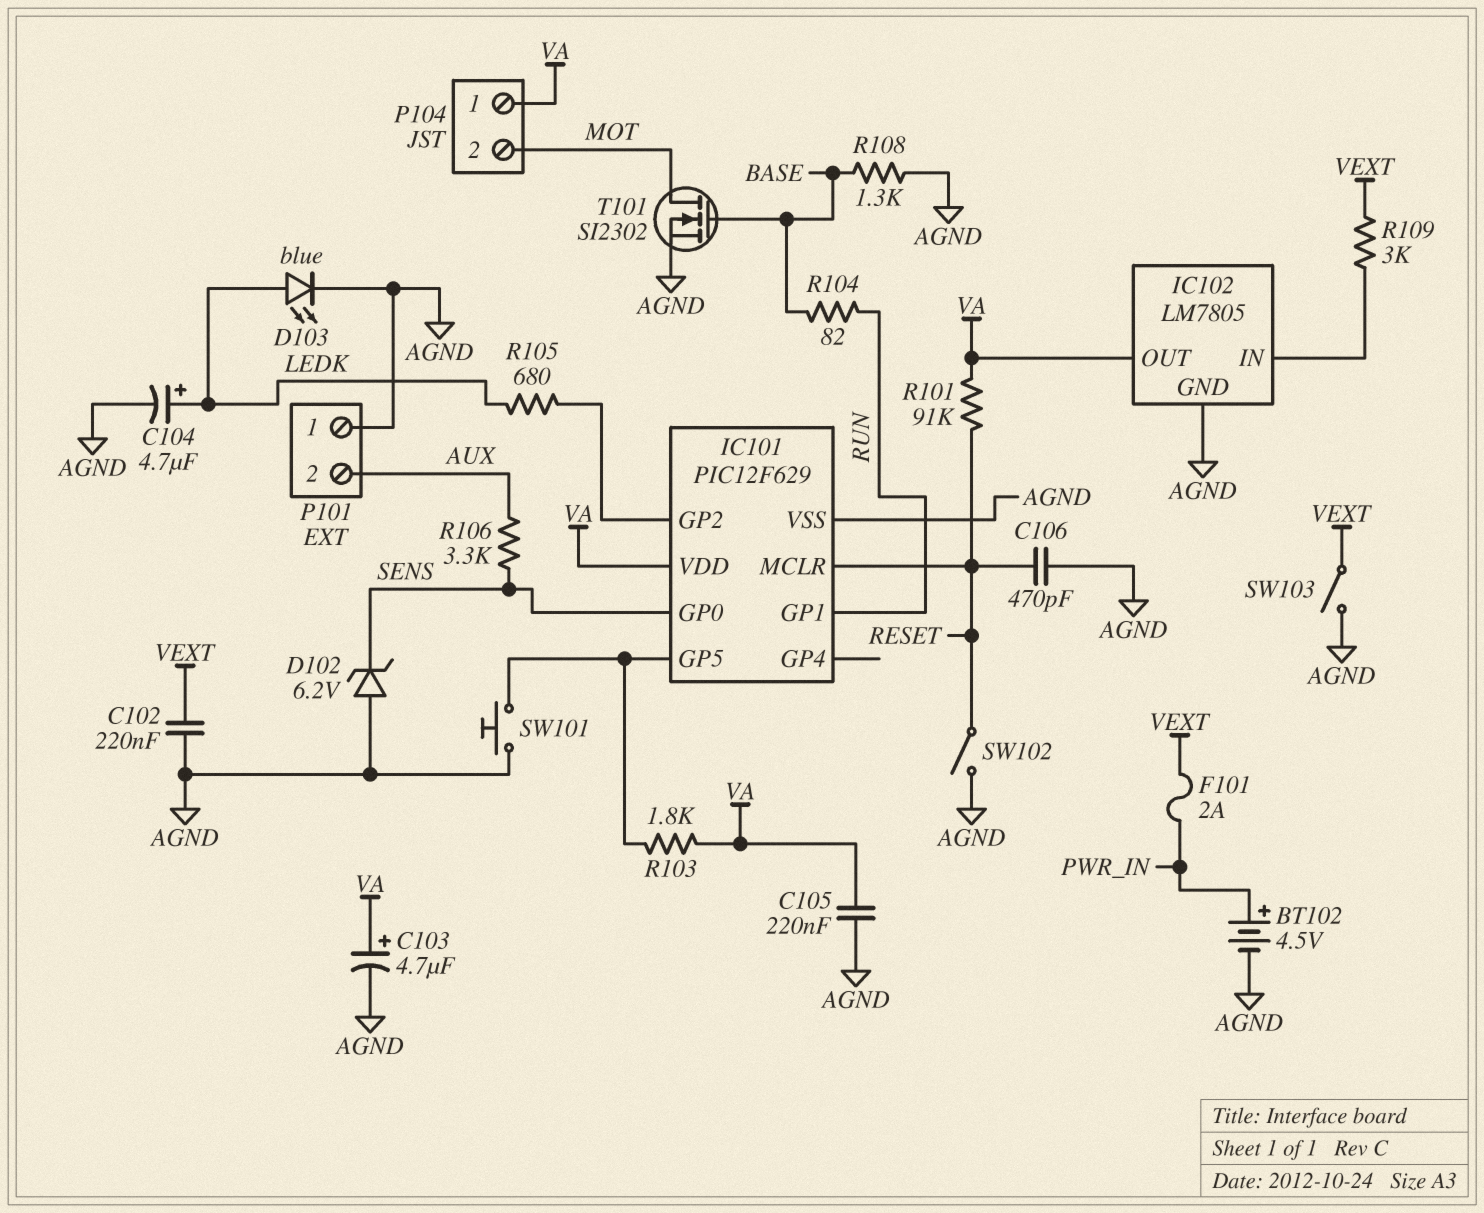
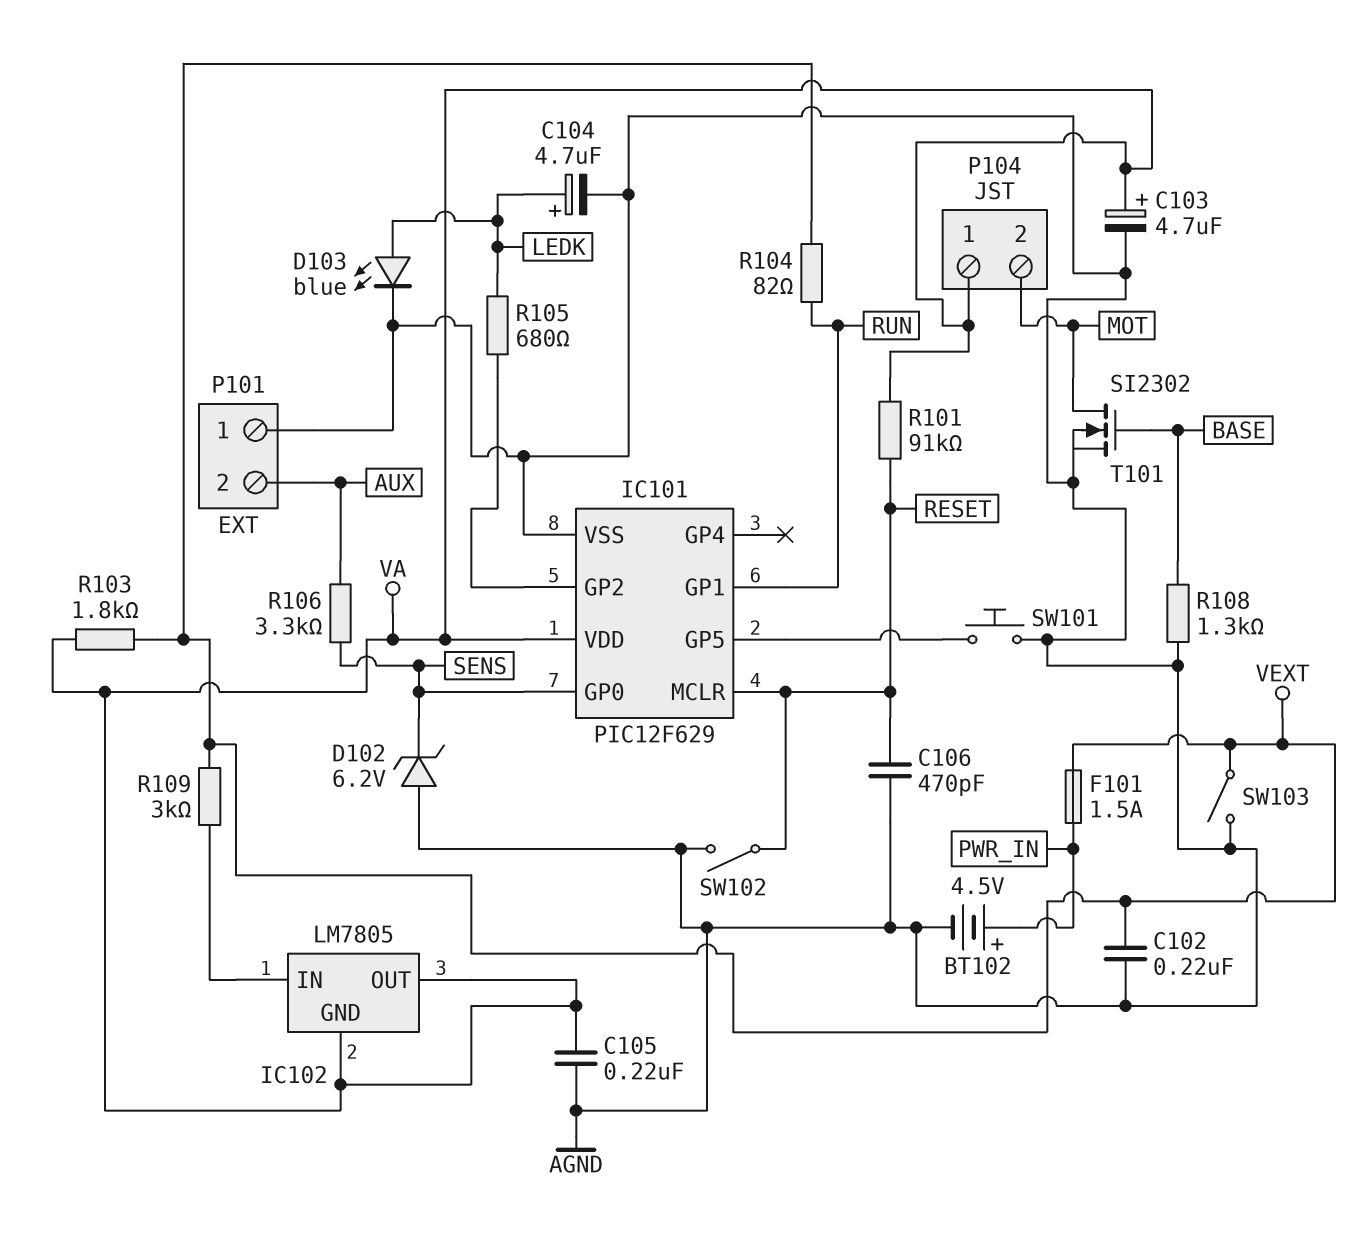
F101: 2A (PWR_IN, VEXT) -> 1.5A (PWR_IN, VEXT)
IC102 pin GND: AGND -> VA
R103: 1.8k (IC101/GP5, VA) -> 1.8k (VA, VEXT)
R104: 82 (BASE, RUN) -> 82 (RUN, VEXT)

